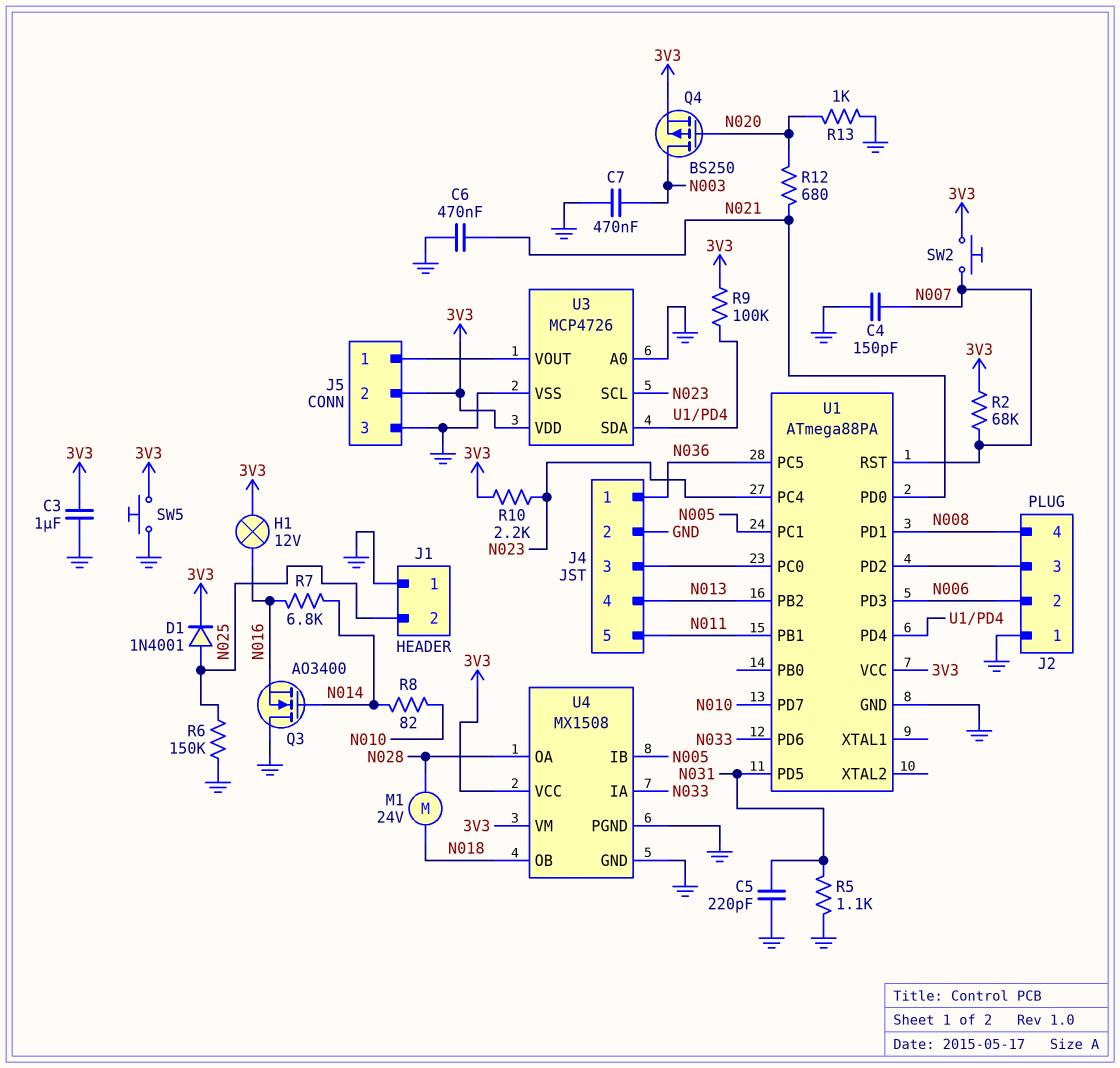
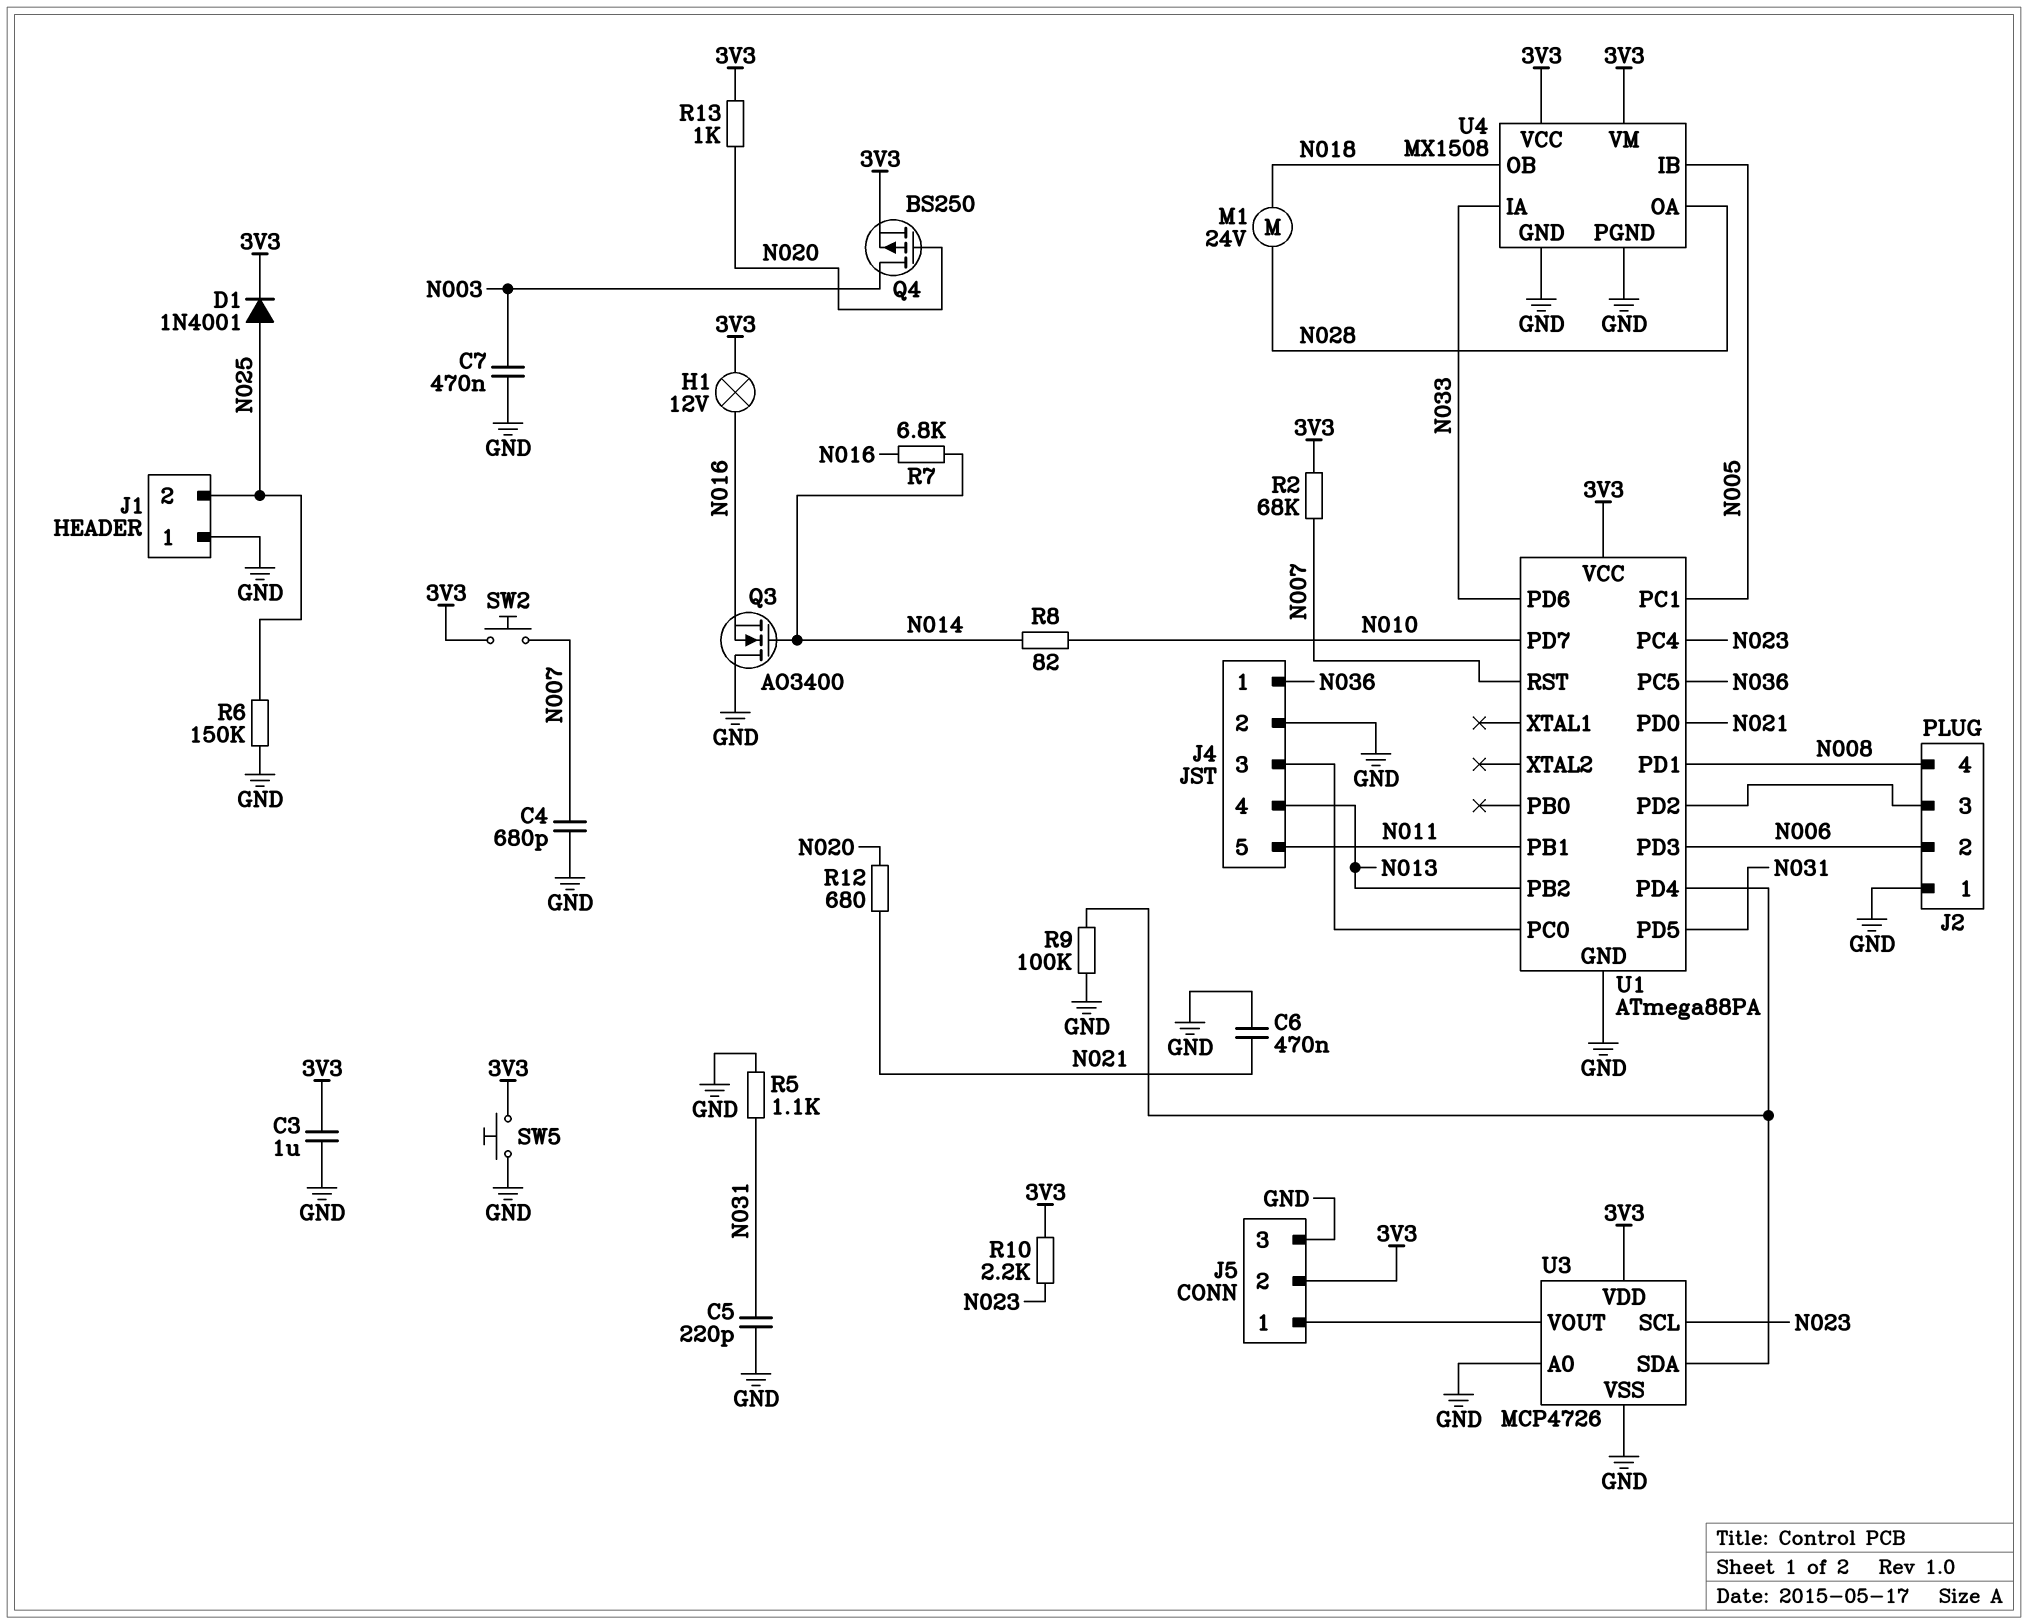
C4: 150pF (GND, N007) -> 680pF (GND, N007)
R9: 100k (3V3, U1/PD4) -> 100k (GND, U1/PD4)
R13: 1k (GND, N020) -> 1k (3V3, N020)

